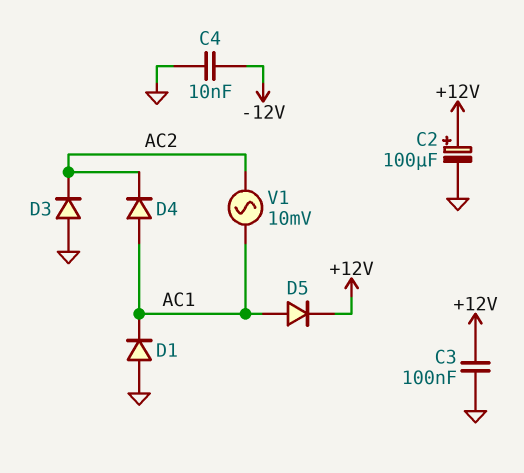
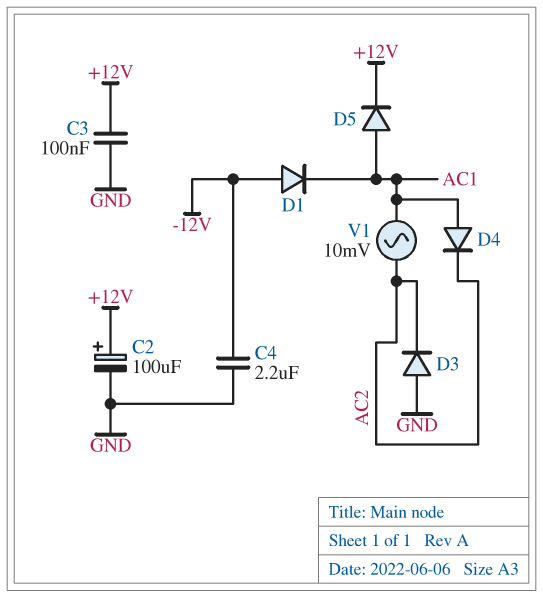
C4: 10nF (-12V, GND) -> 2.2uF (-12V, GND)
D1: diode (A GND, K AC1) -> diode (A -12V, K AC1)

